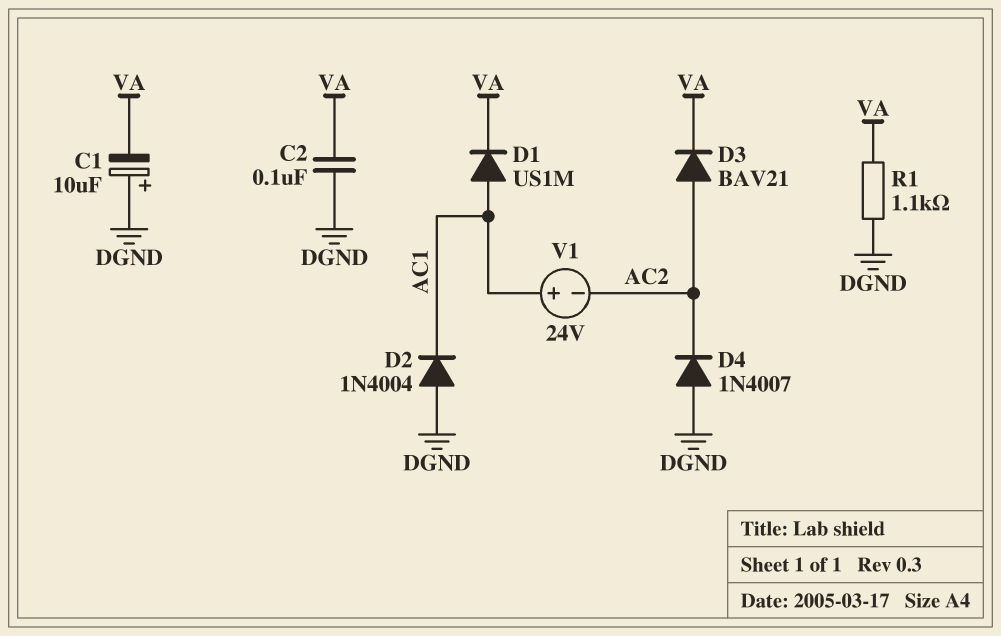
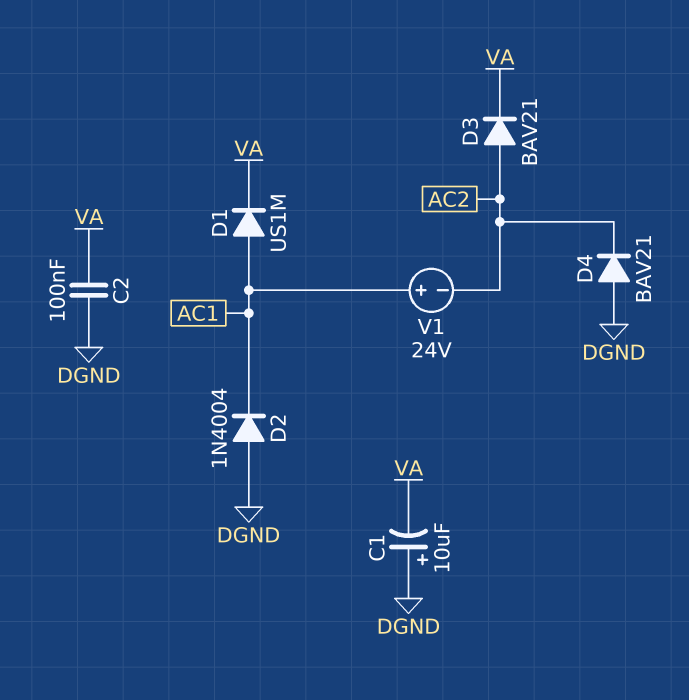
D4: diode 1N4007 (A DGND, K AC2) -> diode BAV21 (A DGND, K AC2)
R1: 1.1k (DGND, VA) -> none

